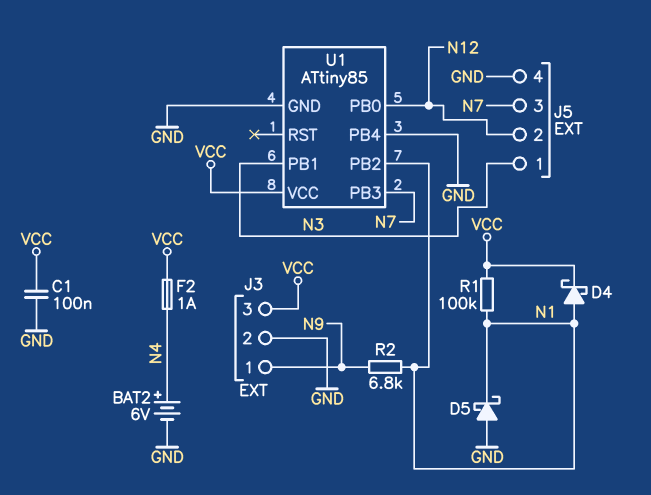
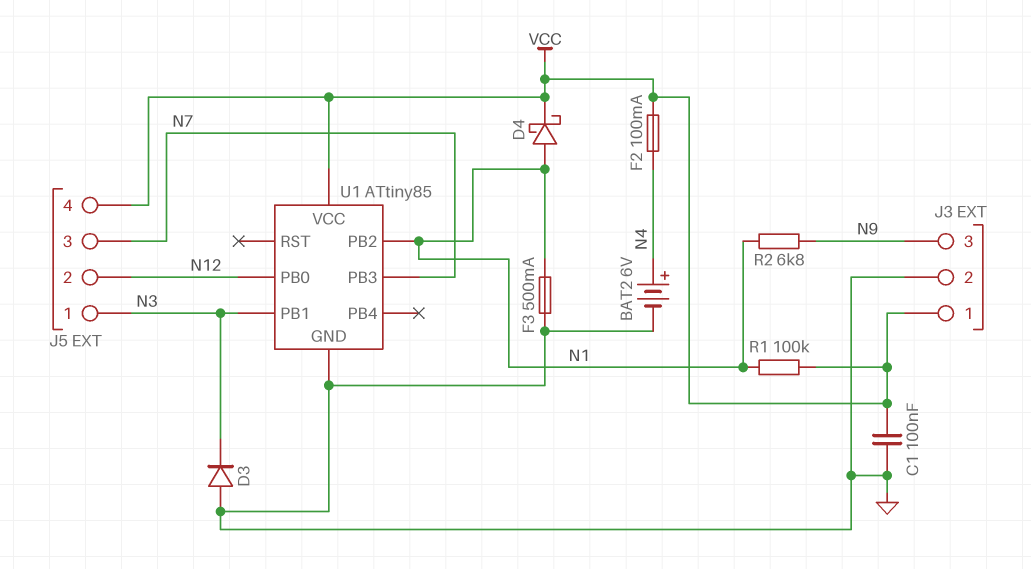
D3: none -> diode (A GND, K N3)
D5: schottky (A GND, K N1) -> none
F2: 1A (N4, VCC) -> 100mA (N4, VCC)
F3: none -> 500mA (GND, N1)
J3 pin 1: N9 -> VCC
J3 pin 3: VCC -> N9
J5 pin 4: GND -> VCC
U1 pin PB4: GND -> none

